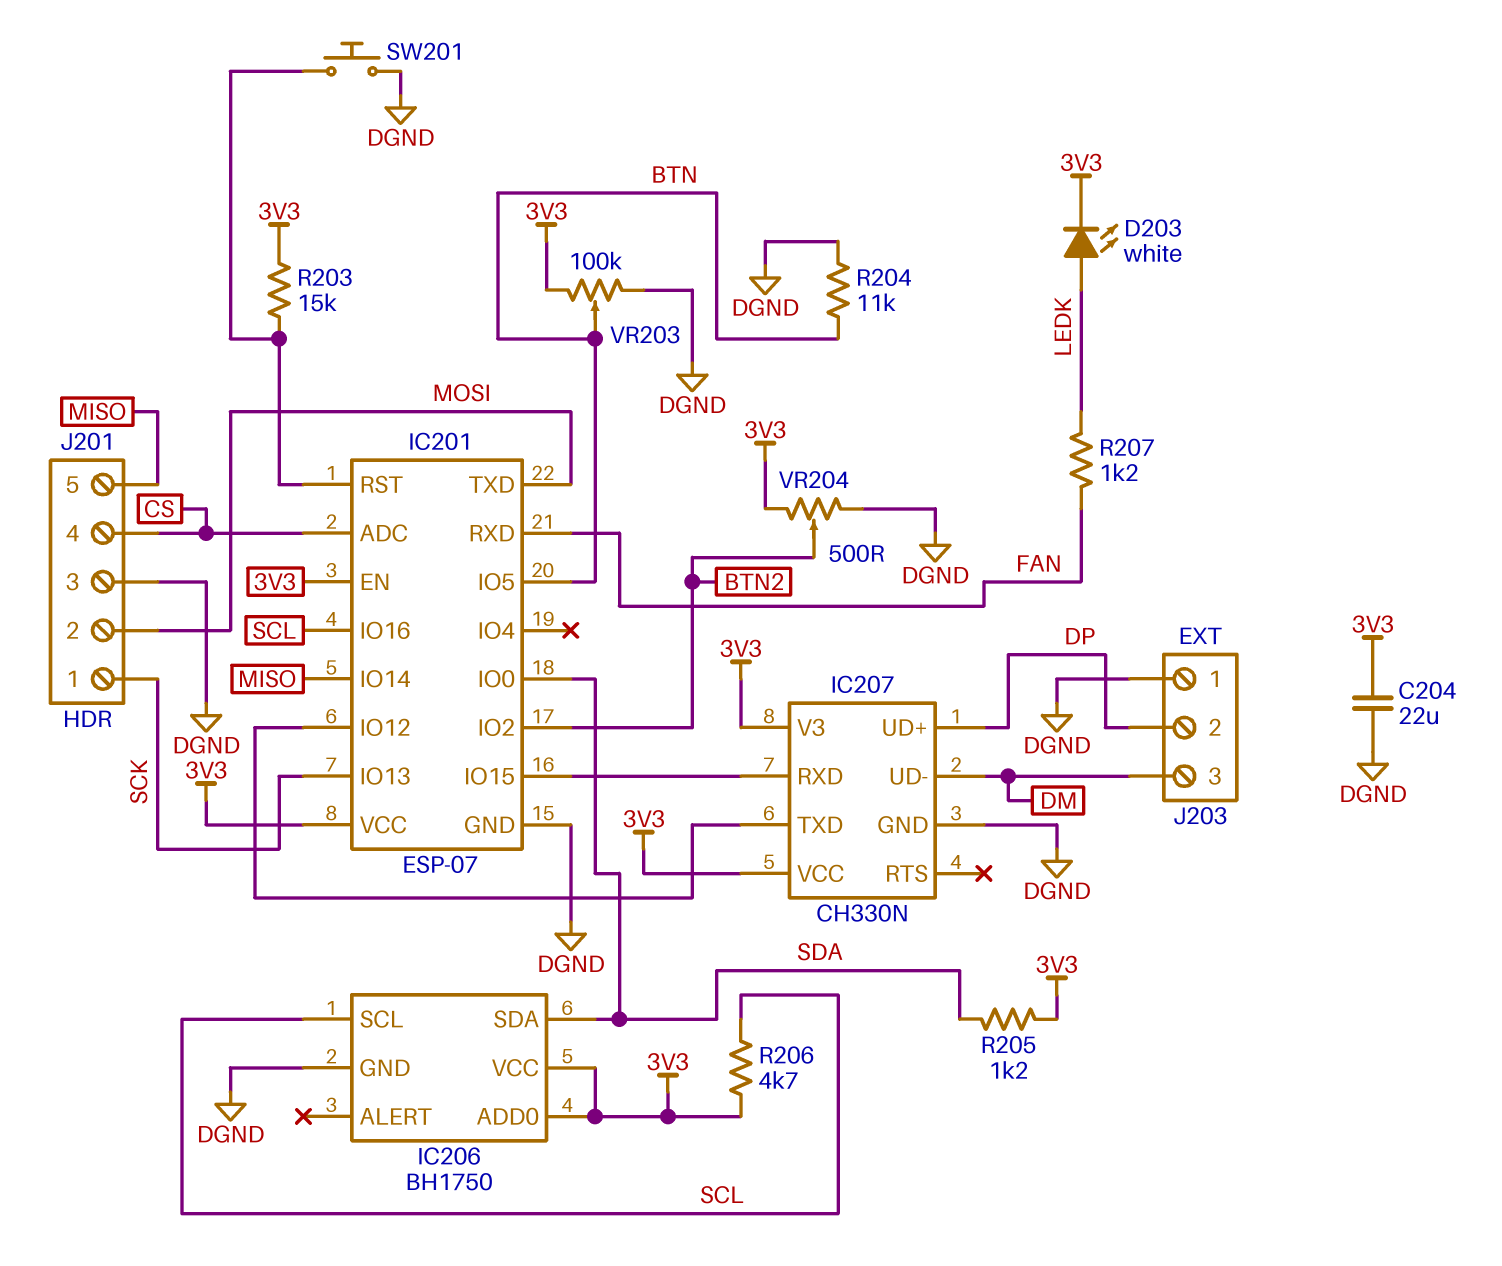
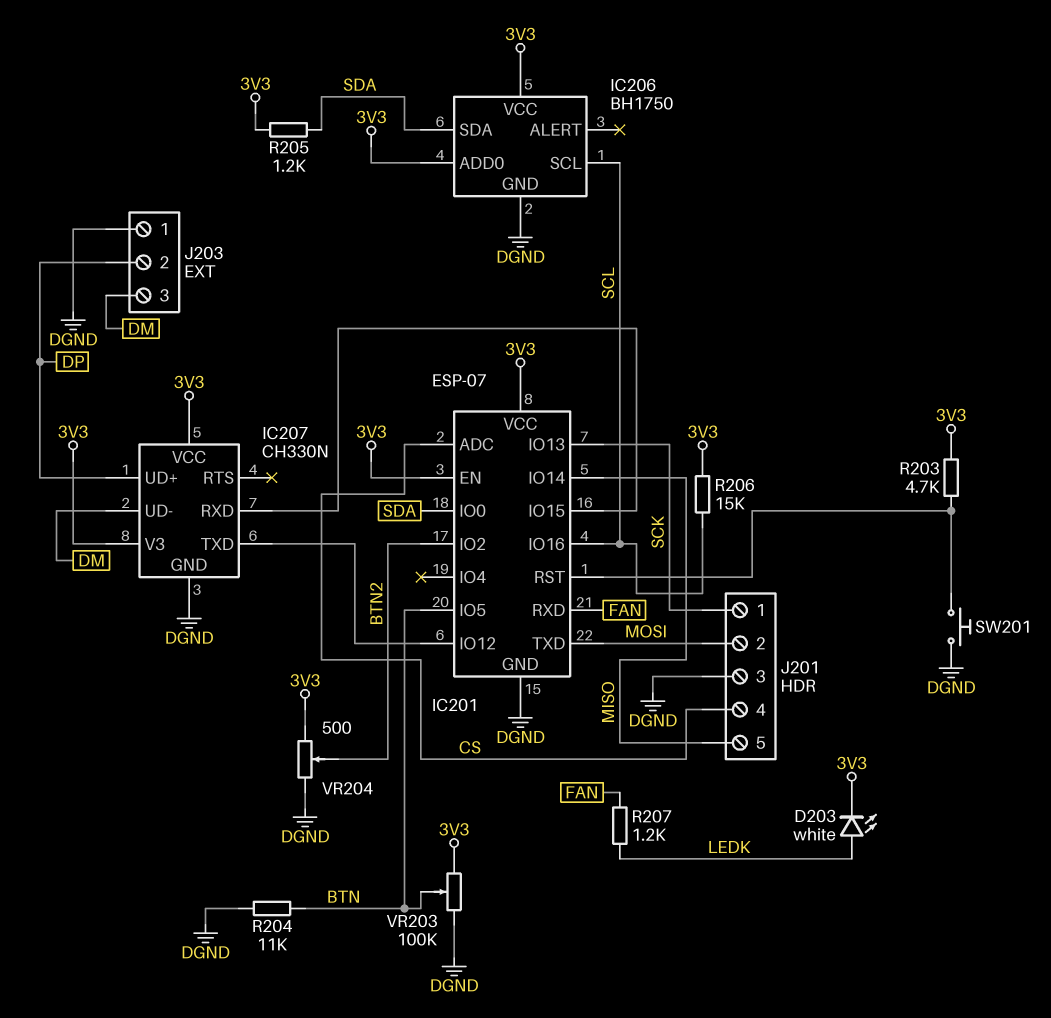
C204: 22uF (3V3, DGND) -> none
R203: 15k (3V3, IC201/RST) -> 4.7k (3V3, IC201/RST)
R206: 4.7k (3V3, SCL) -> 15k (3V3, SCL)

